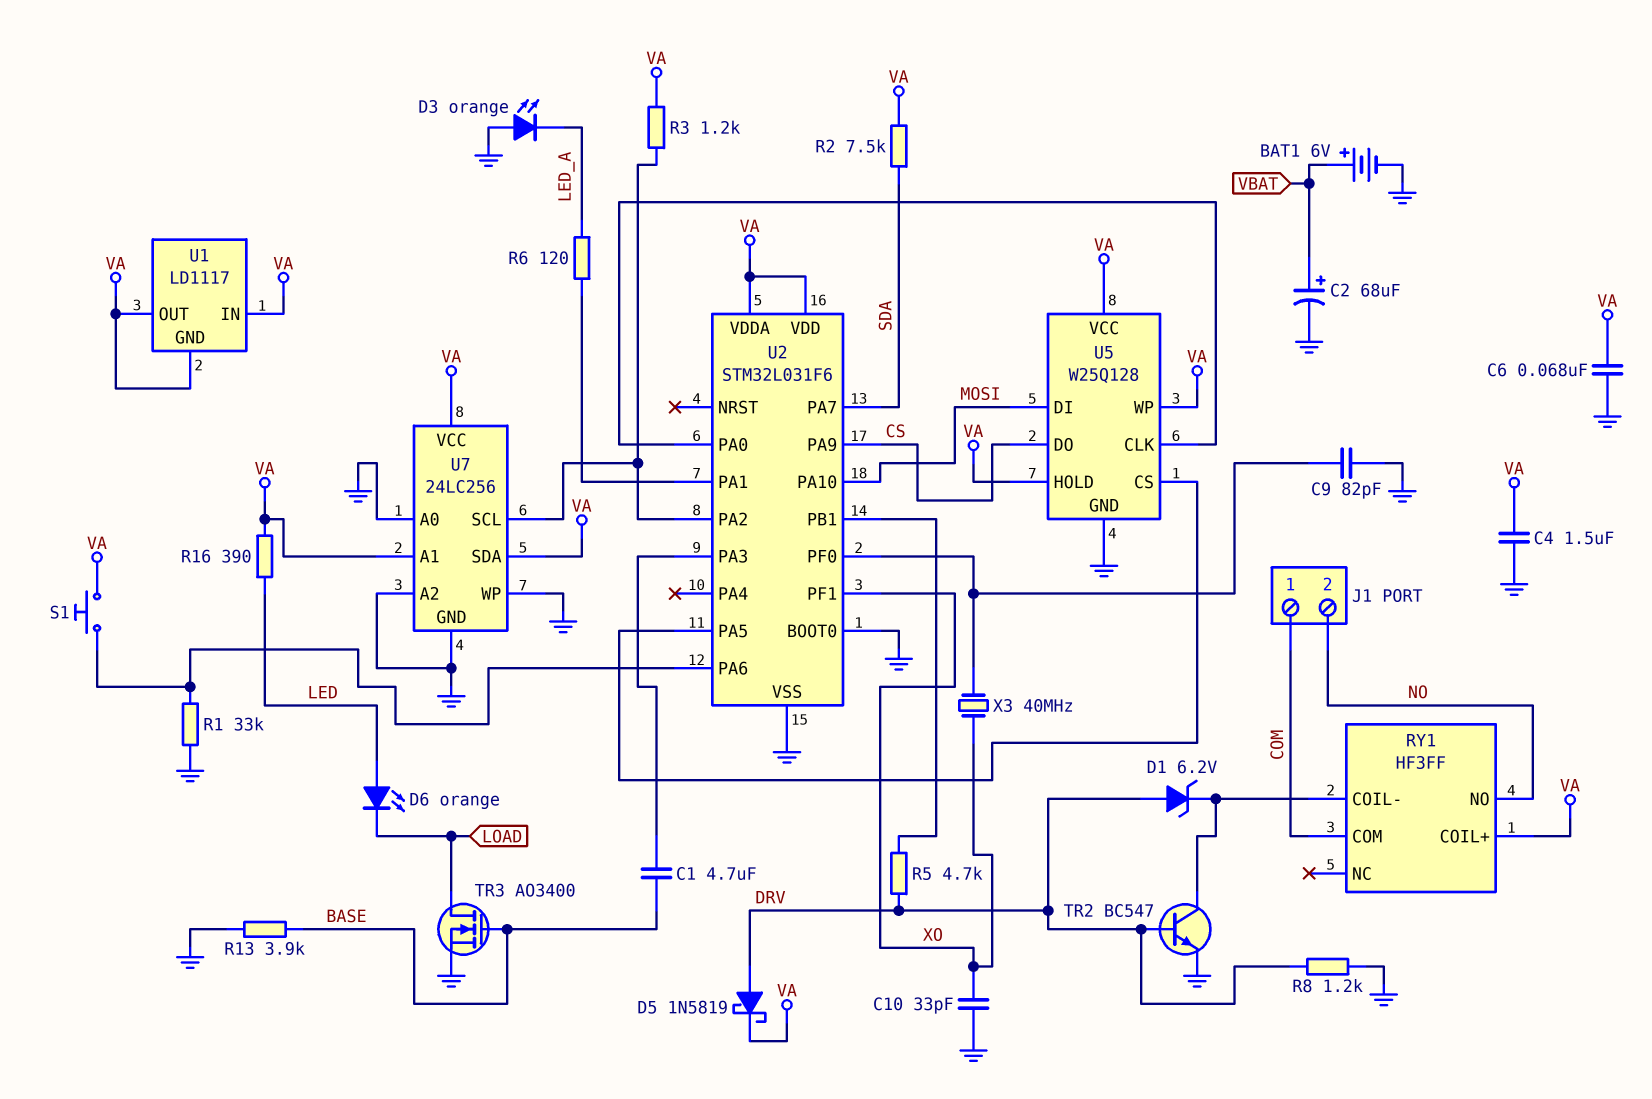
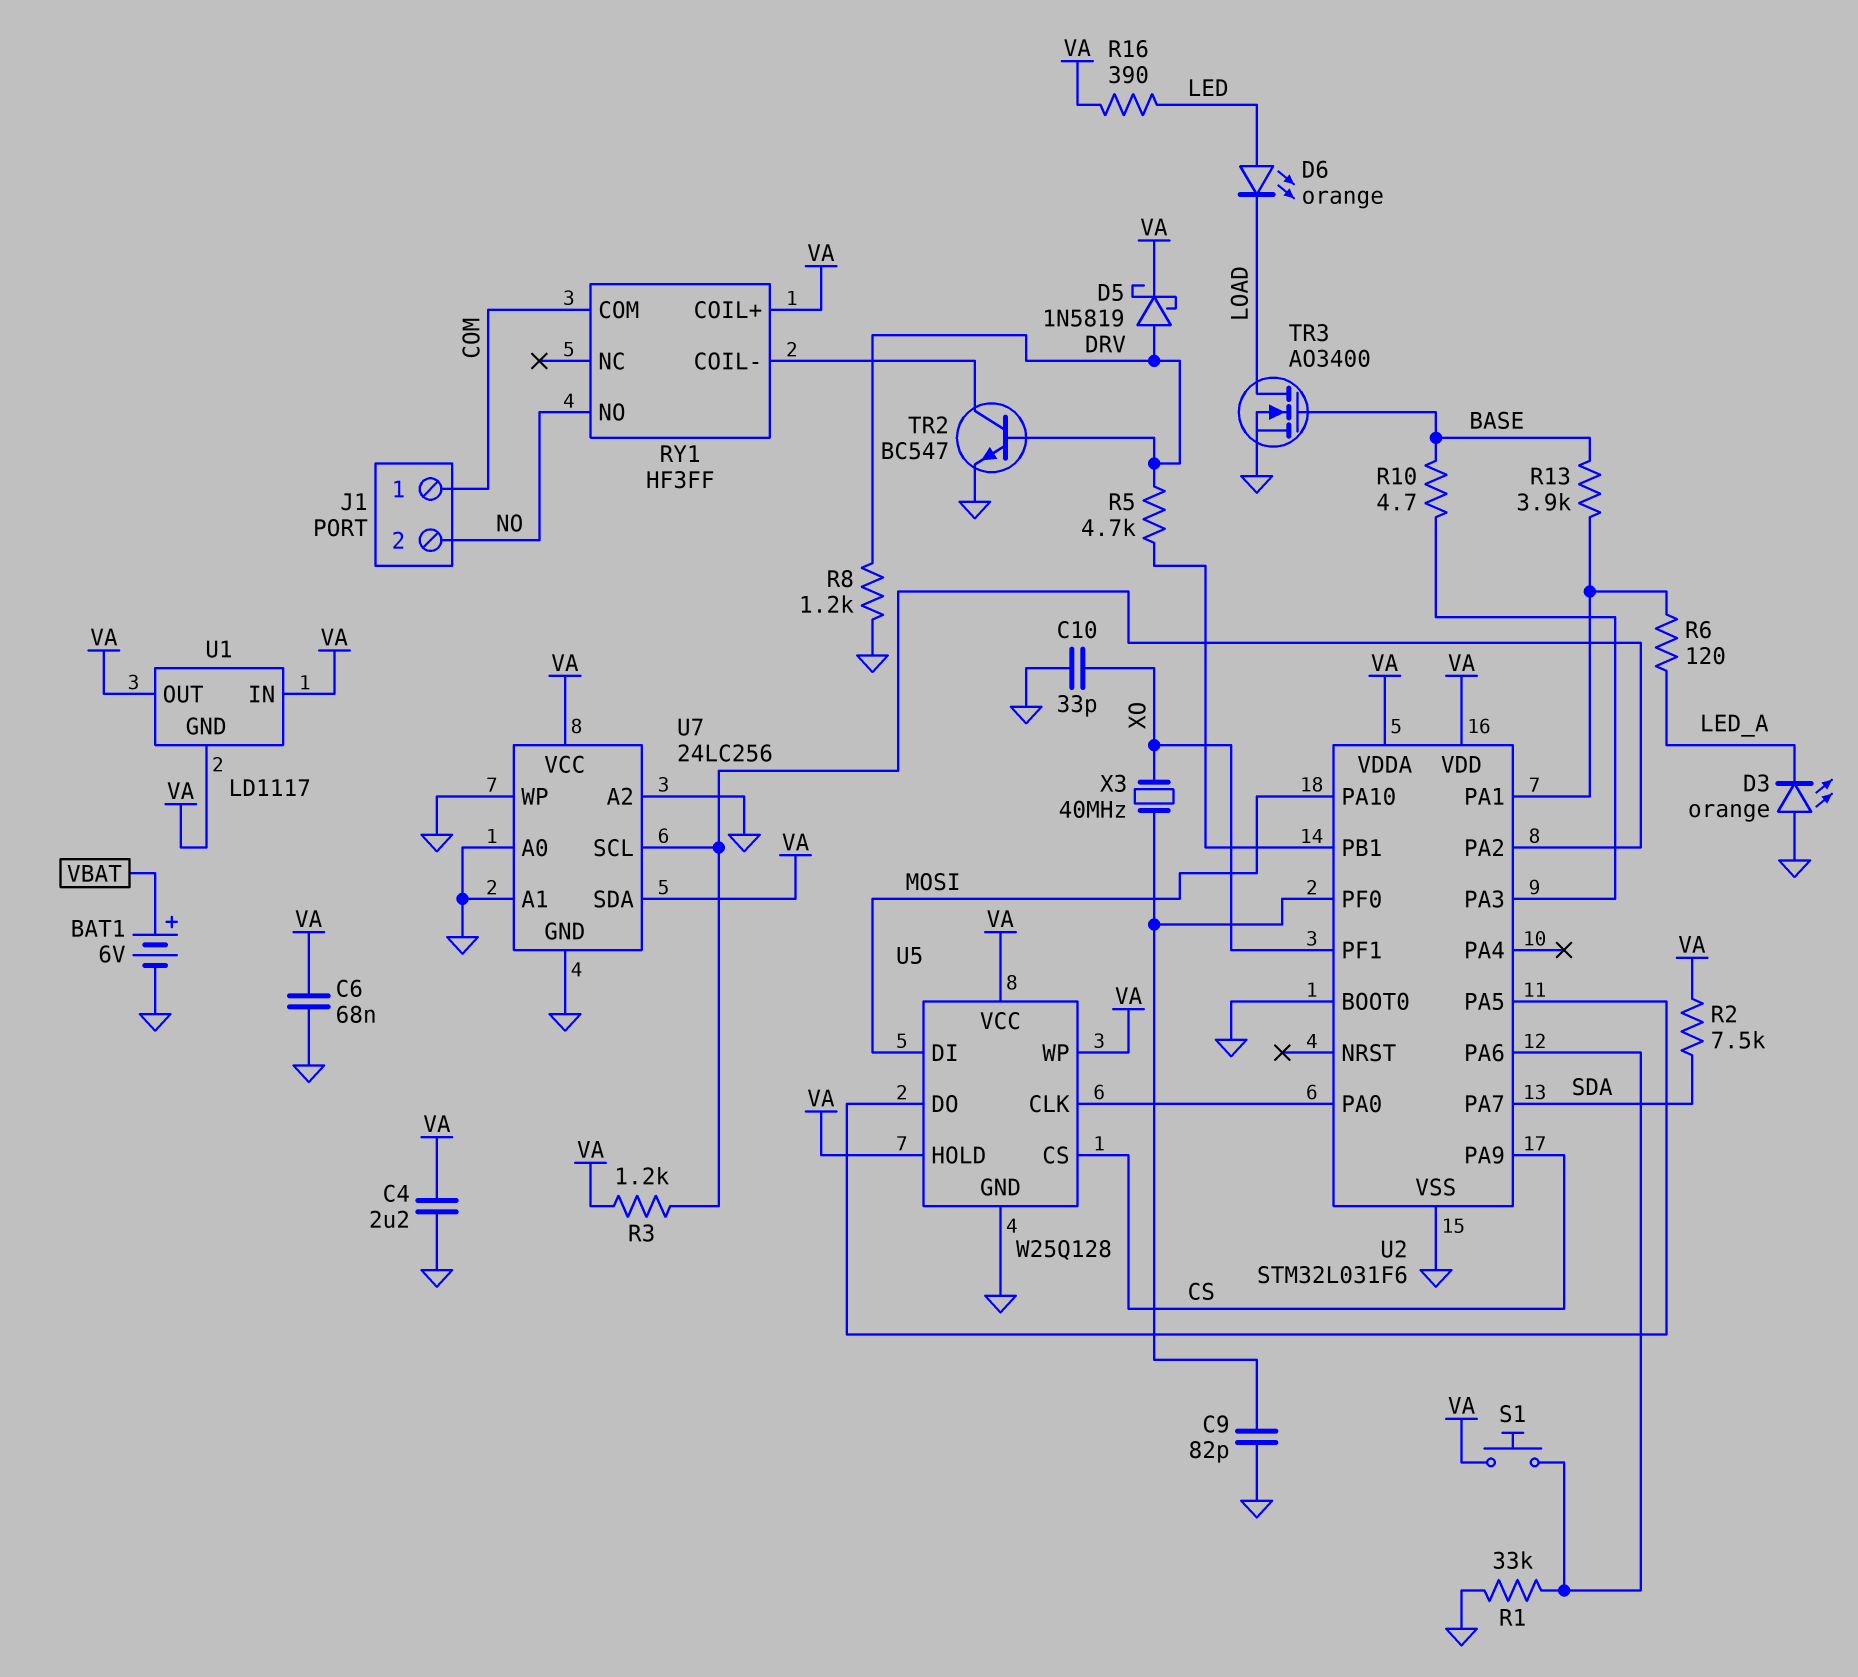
C1: 4.7uF (BASE, U2/PA3) -> none
C2: 68uF (plus VBAT, minus GND) -> none
C4: 1.5uF (GND, VA) -> 2.2uF (GND, VA)
D1: zener 6.2V (A DRV, K RY1/COIL-) -> none
R10: none -> 4.7 (BASE, U2/PA3)
R13: 3.9k (BASE, GND) -> 3.9k (BASE, U2/PA1)
U5 pin CS: U2/PA5 -> CS
U5 pin DO: CS -> U2/PA5
U7 pin A1: VA -> GND

